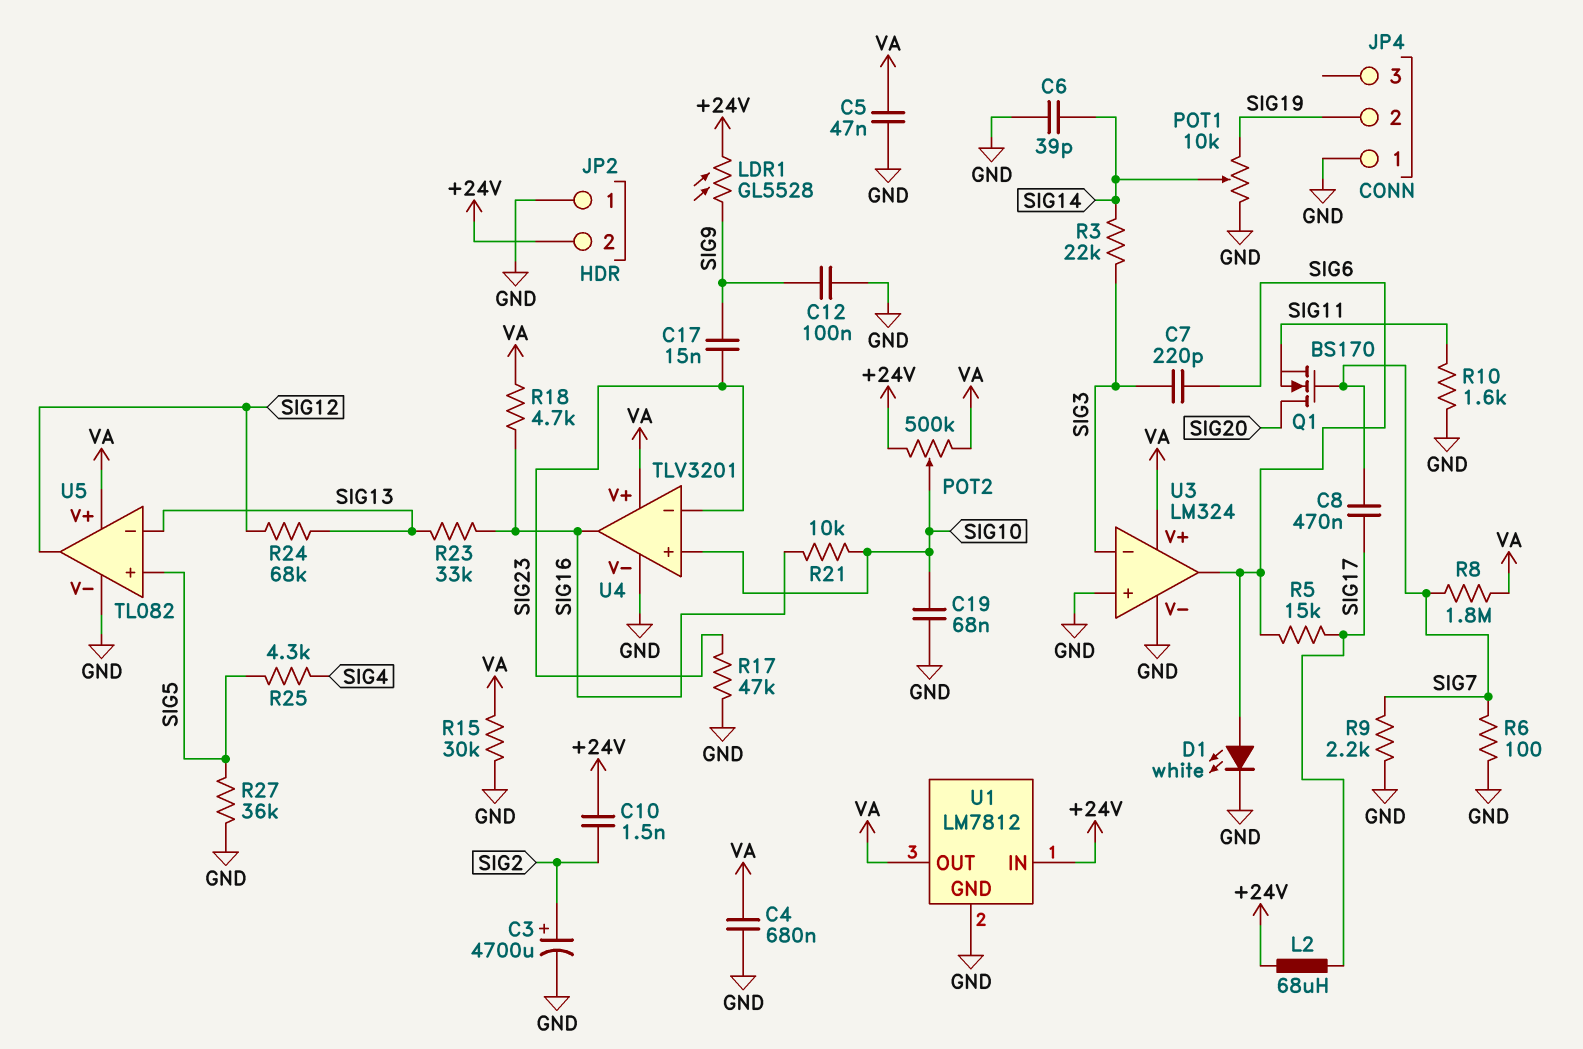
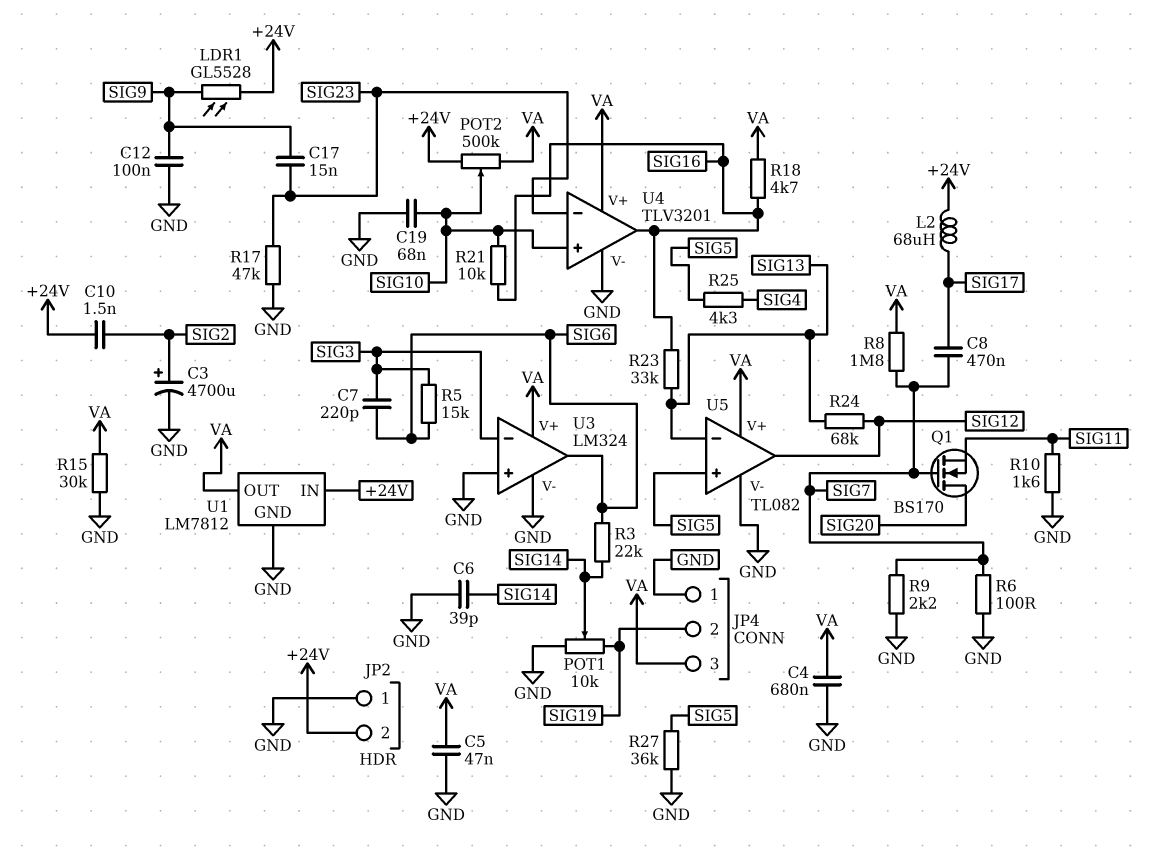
D1: LED white (A SIG6, K GND) -> none
JP4 pin 3: none -> VA
R3: 22k (SIG3, SIG14) -> 22k (SIG6, SIG14)
R5: 15k (SIG6, SIG17) -> 15k (SIG3, SIG6)

